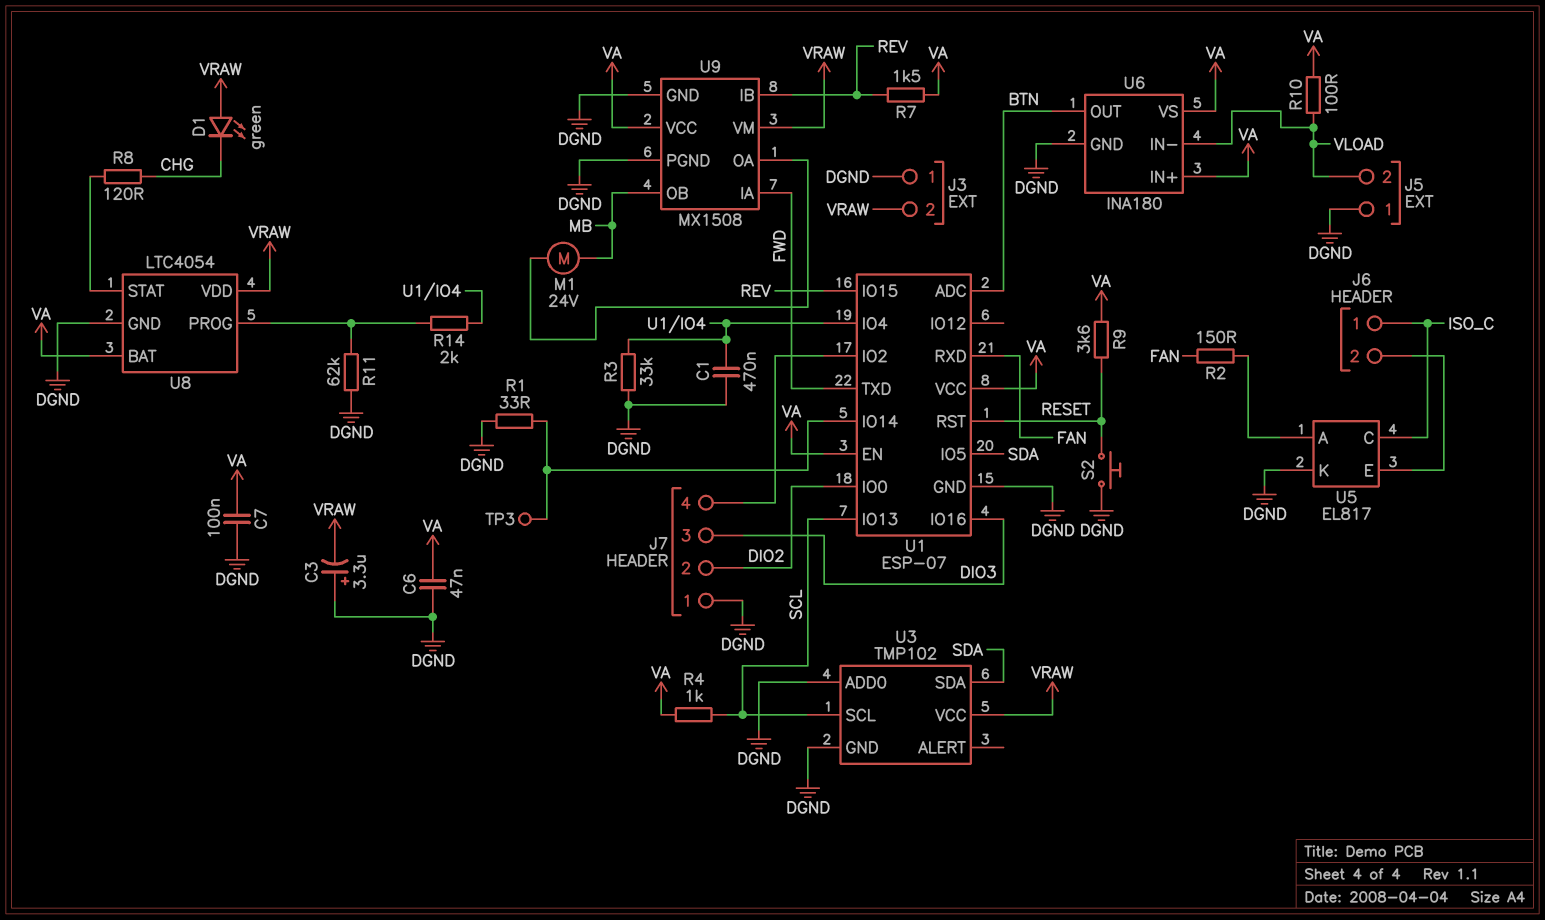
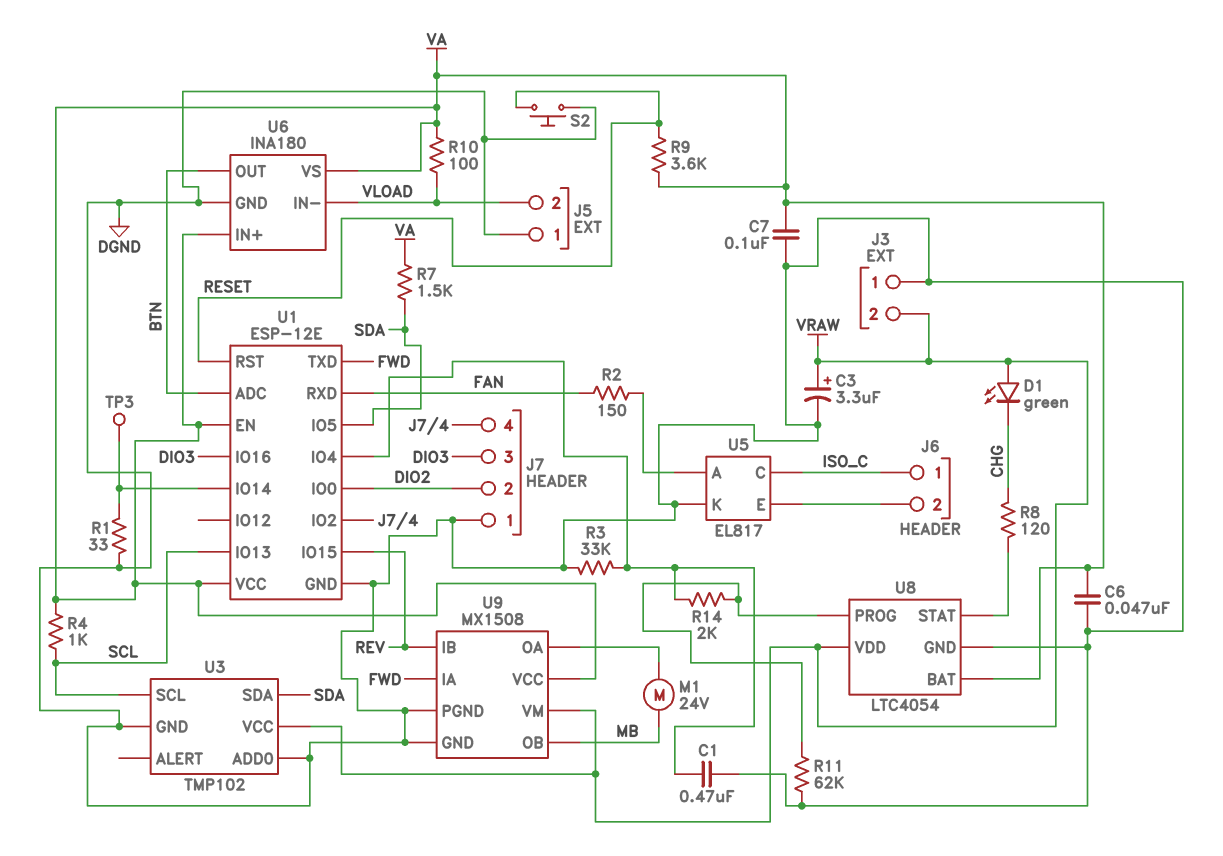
C3: 3.3uF (plus DGND, minus VRAW) -> 3.3uF (plus VRAW, minus DGND)
R7: 1.5k (REV, VA) -> 1.5k (SDA, VA)
U1: ESP-07 -> ESP-12E

